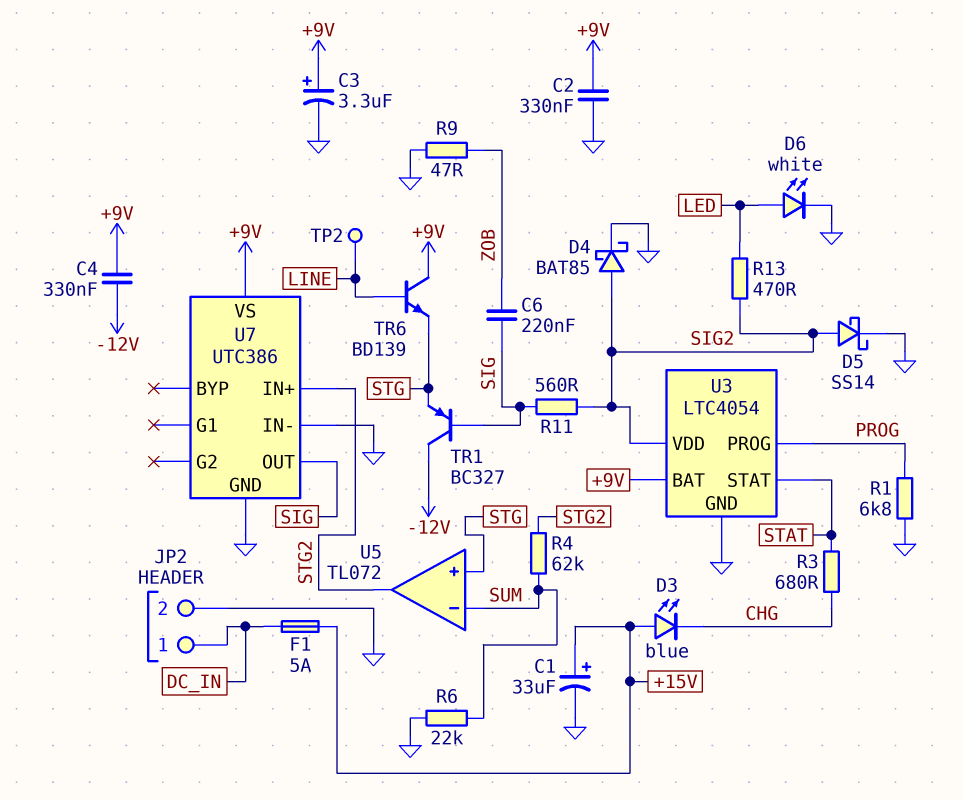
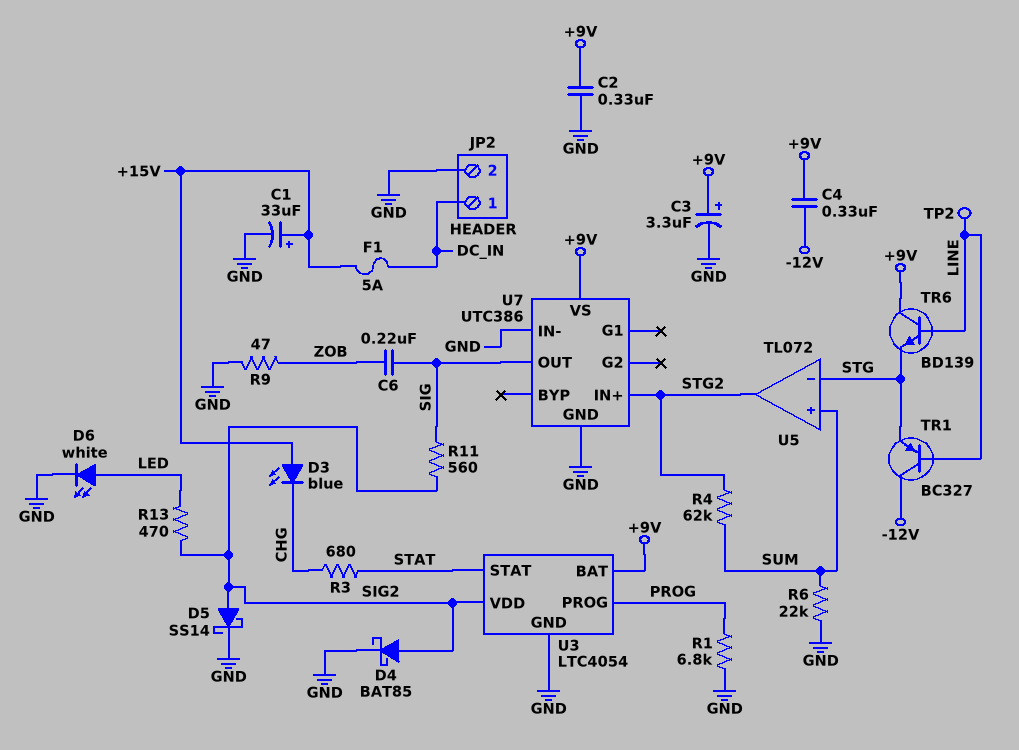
TR1: PNP BC327 (B SIG, C -12V, E STG) -> PNP BC327 (B LINE, C -12V, E STG)
U5 pin in+: STG -> SUM
U5 pin in-: SUM -> STG

